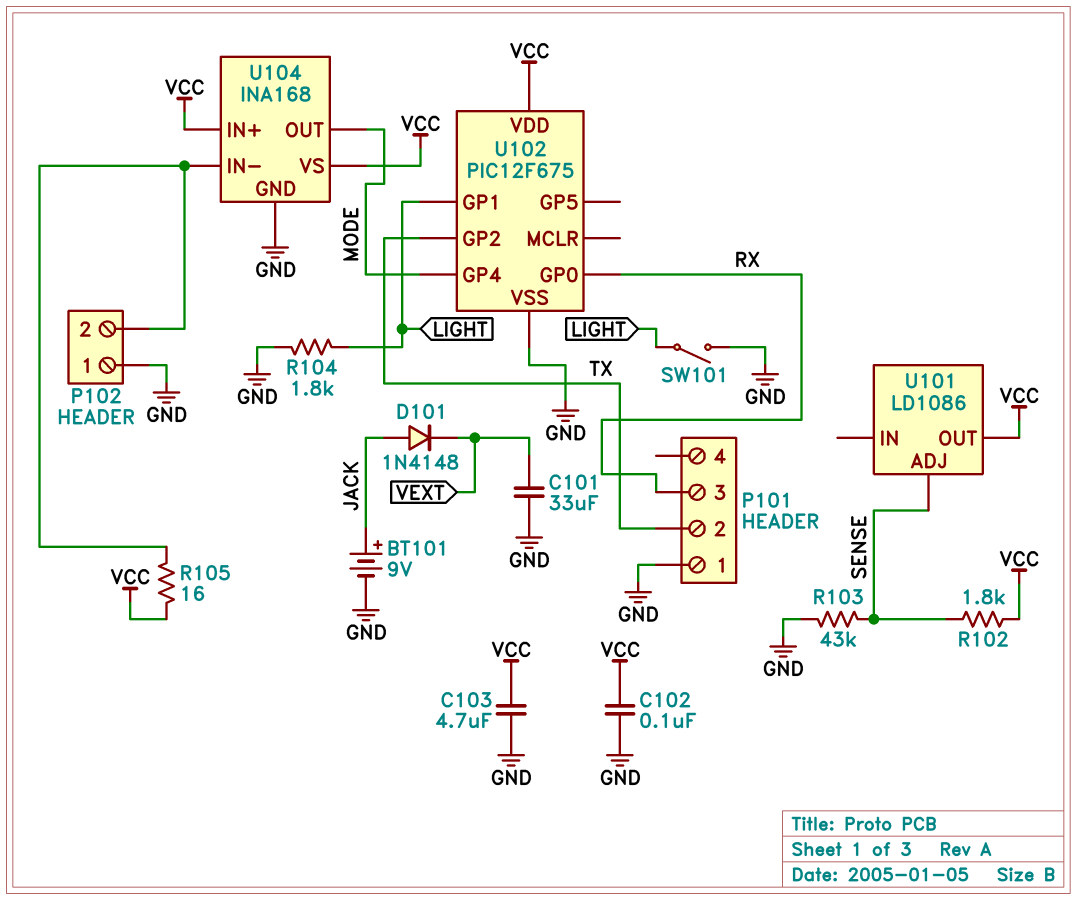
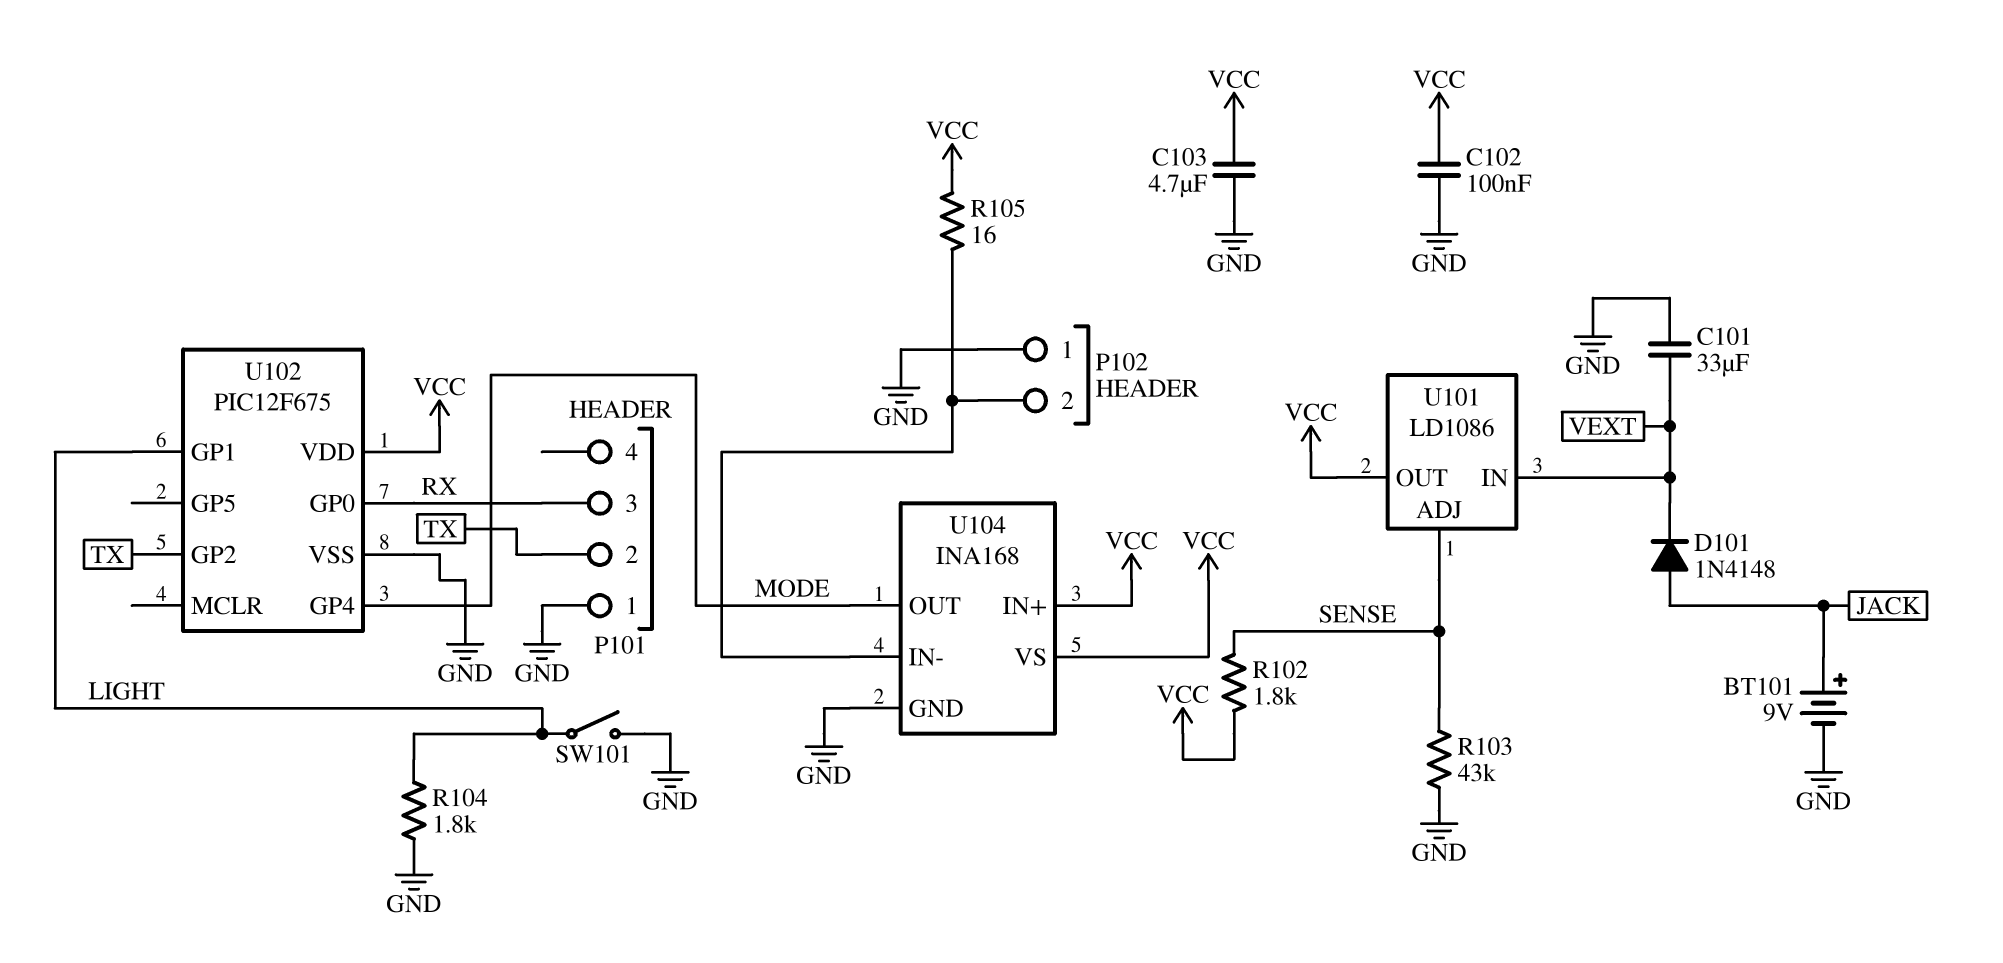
U101 pin IN: none -> VEXT

